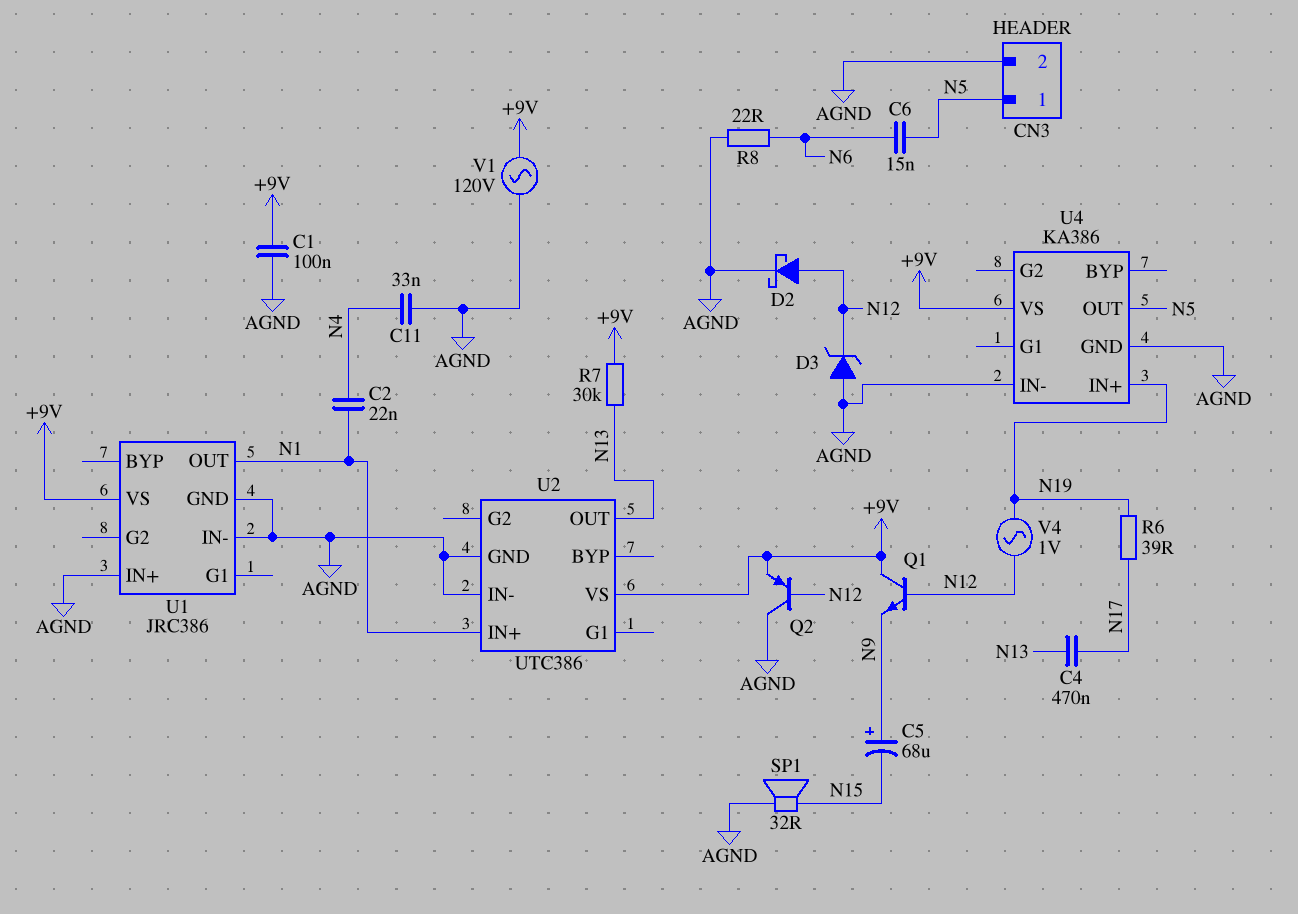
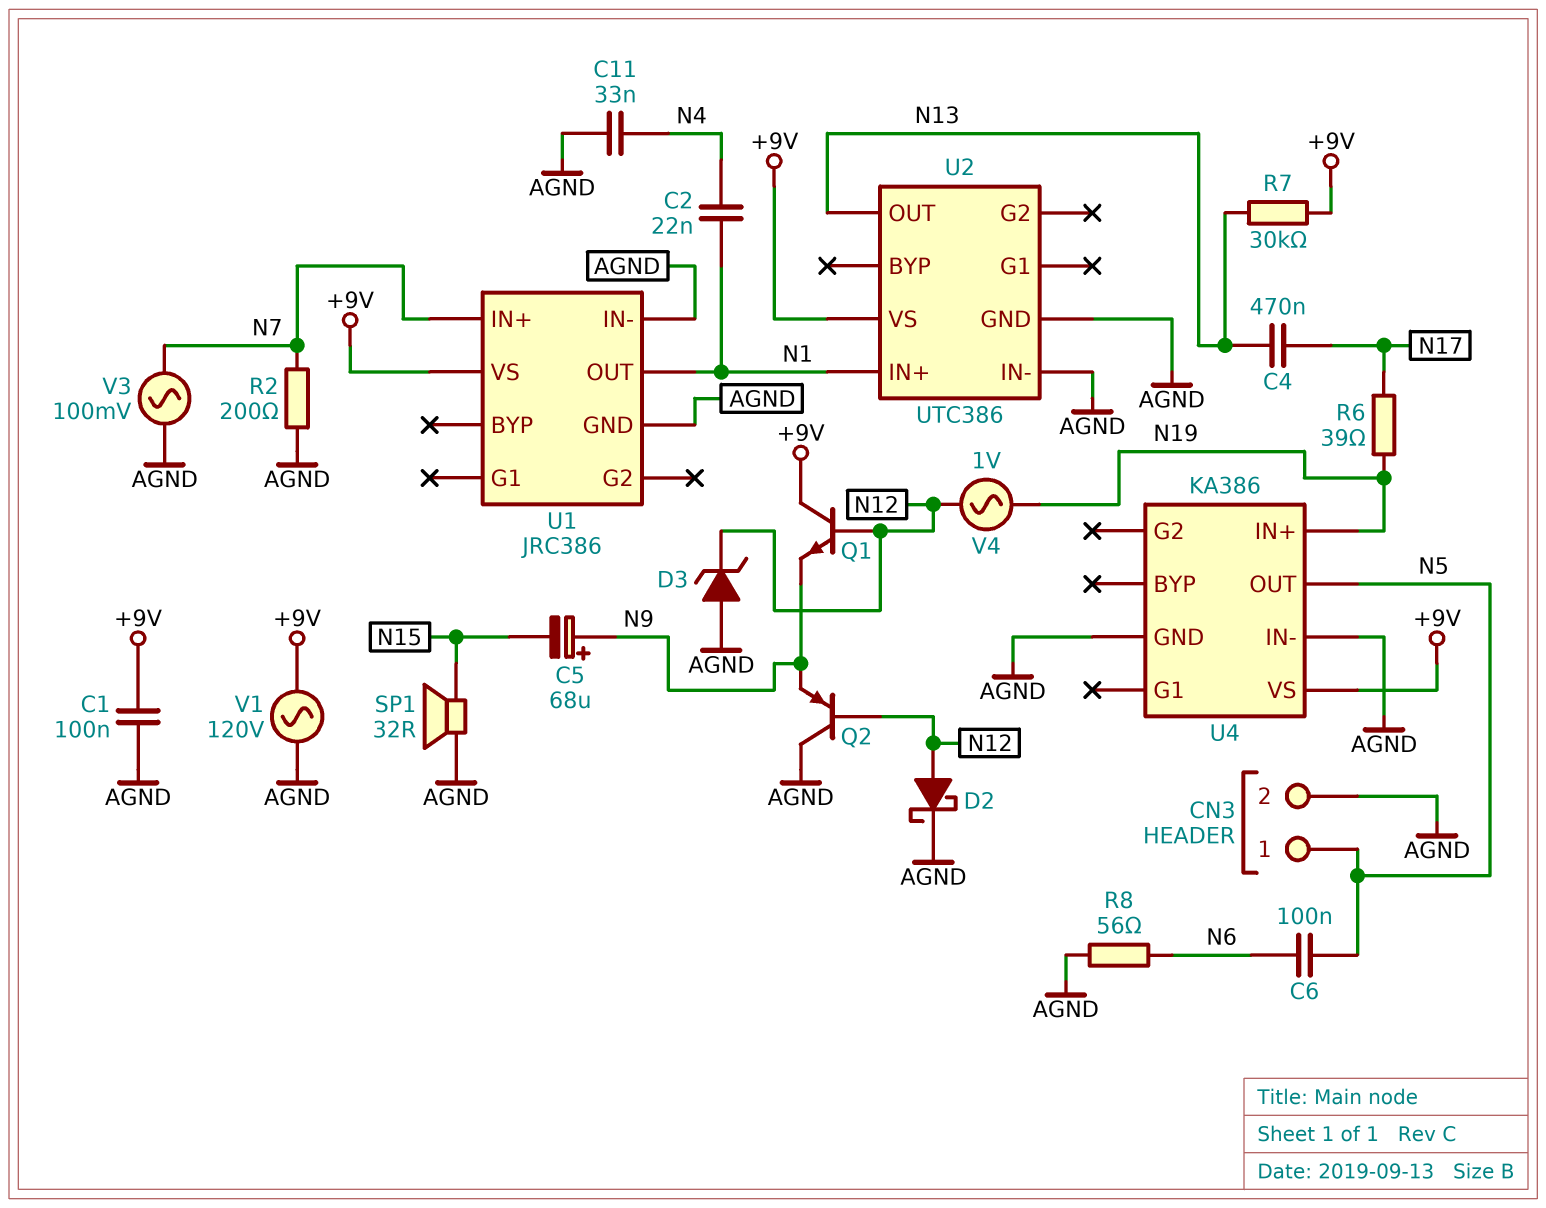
C6: 15nF (N5, N6) -> 100nF (N5, N6)
Q2: PNP (B N12, C AGND, E +9V) -> PNP (B N12, C AGND, E N9)
R2: none -> 200 (AGND, N7)
R8: 22 (AGND, N6) -> 56 (AGND, N6)
U1 pin IN+: AGND -> N7
V3: none -> AC 100mV (AGND, N7)

